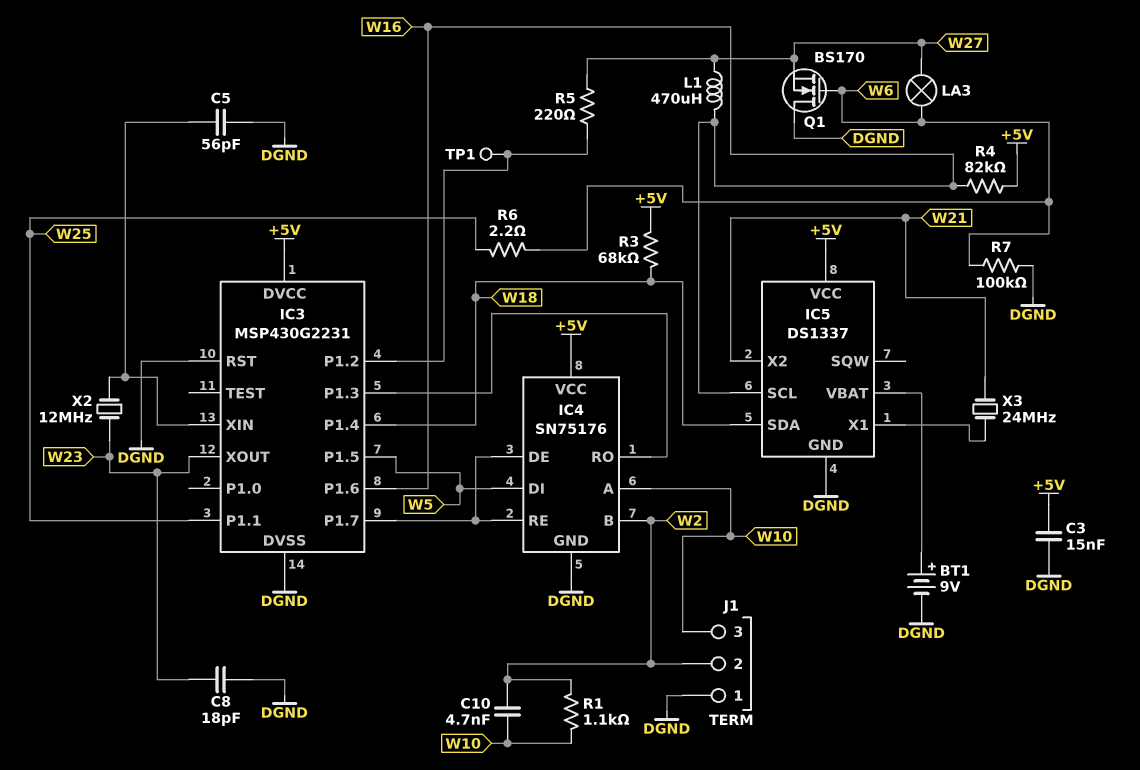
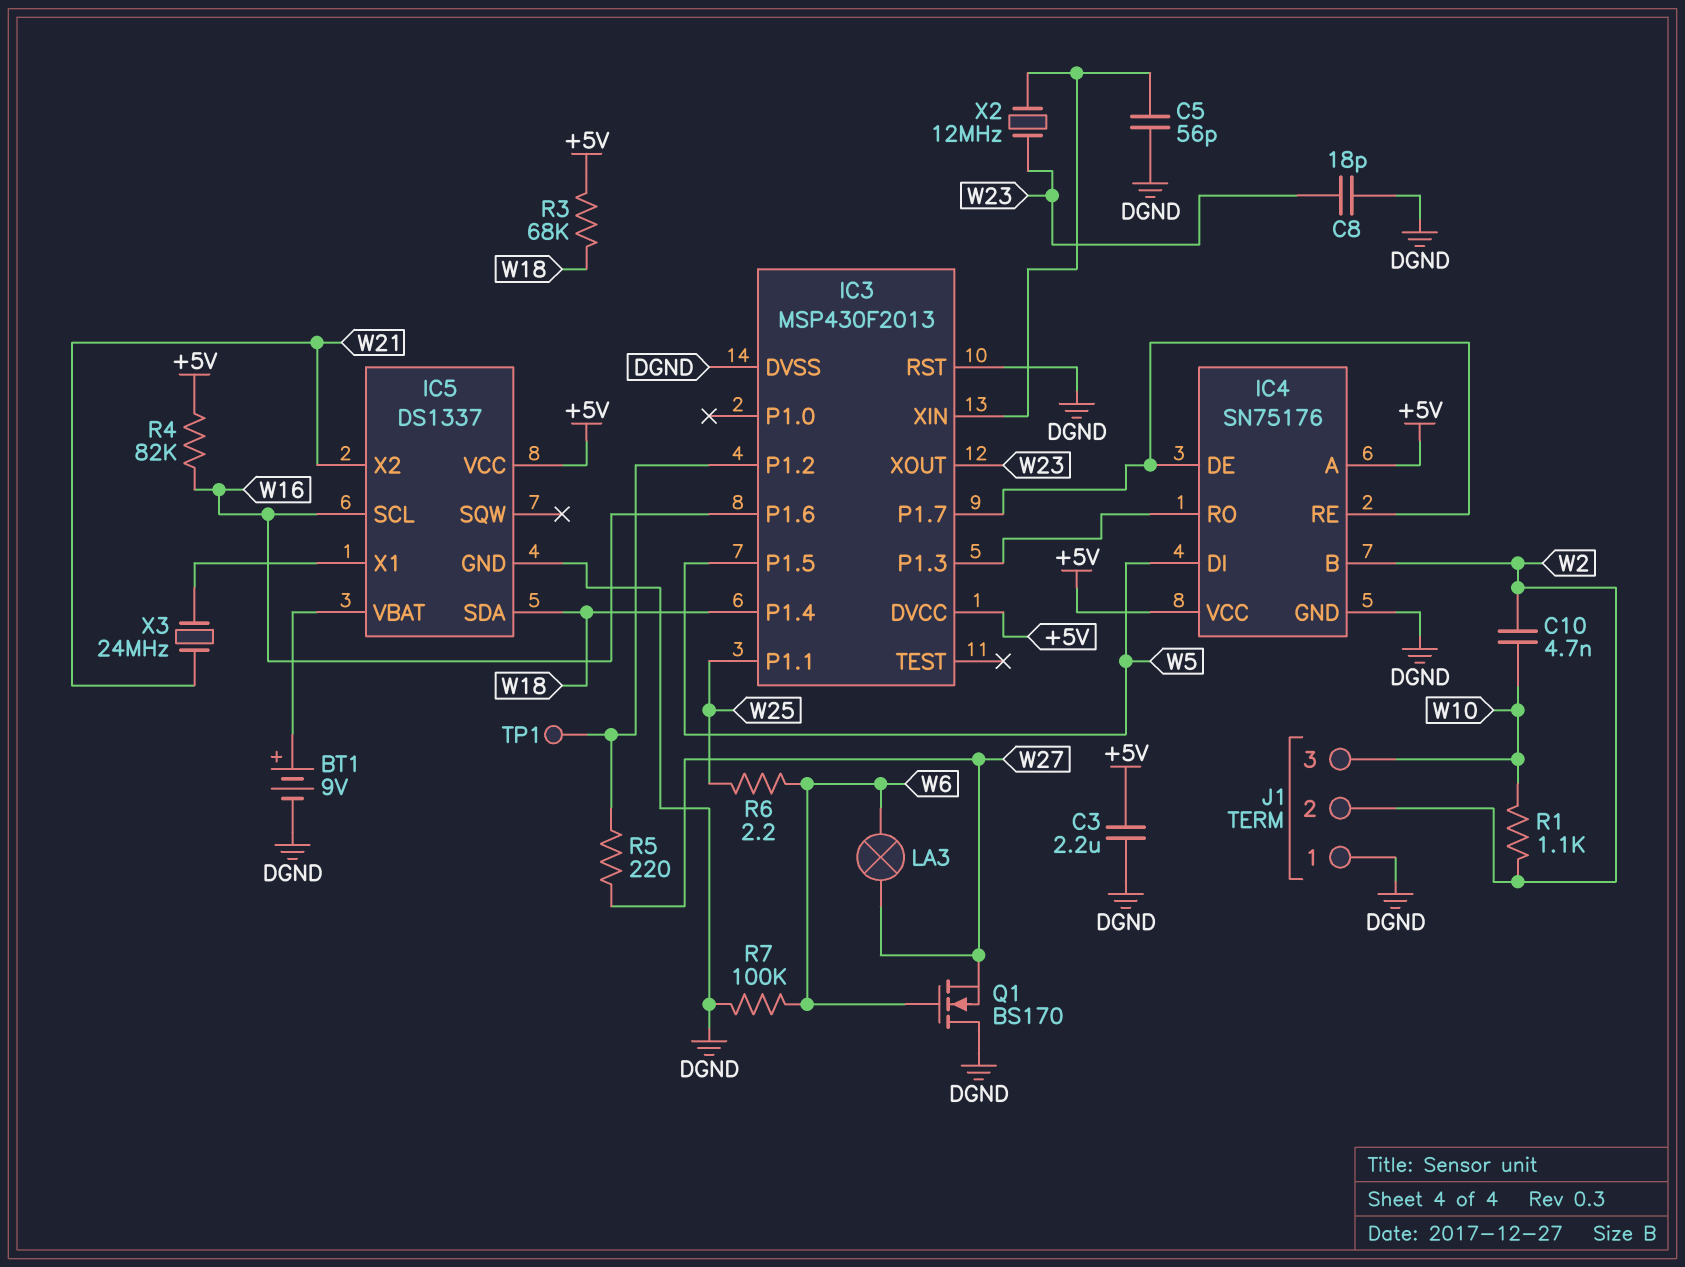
C3: 15nF (+5V, DGND) -> 2.2uF (+5V, DGND)
IC3: MSP430G2231 -> MSP430F2013
IC4 pin A: W10 -> +5V
L1: 470uH (W16, W27) -> none

